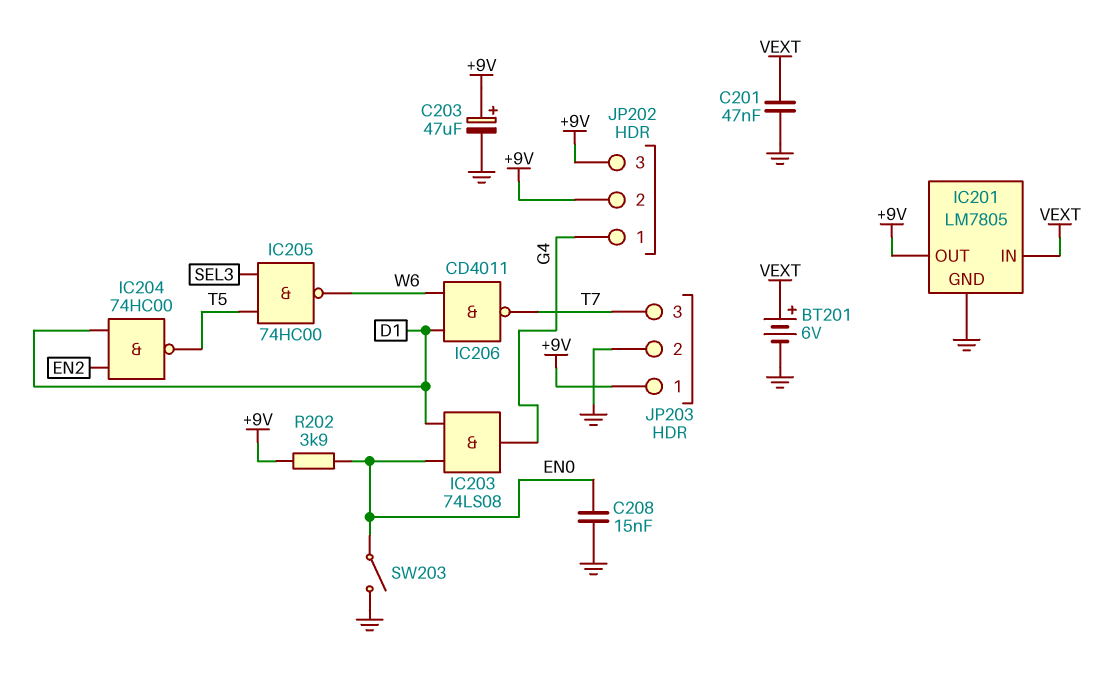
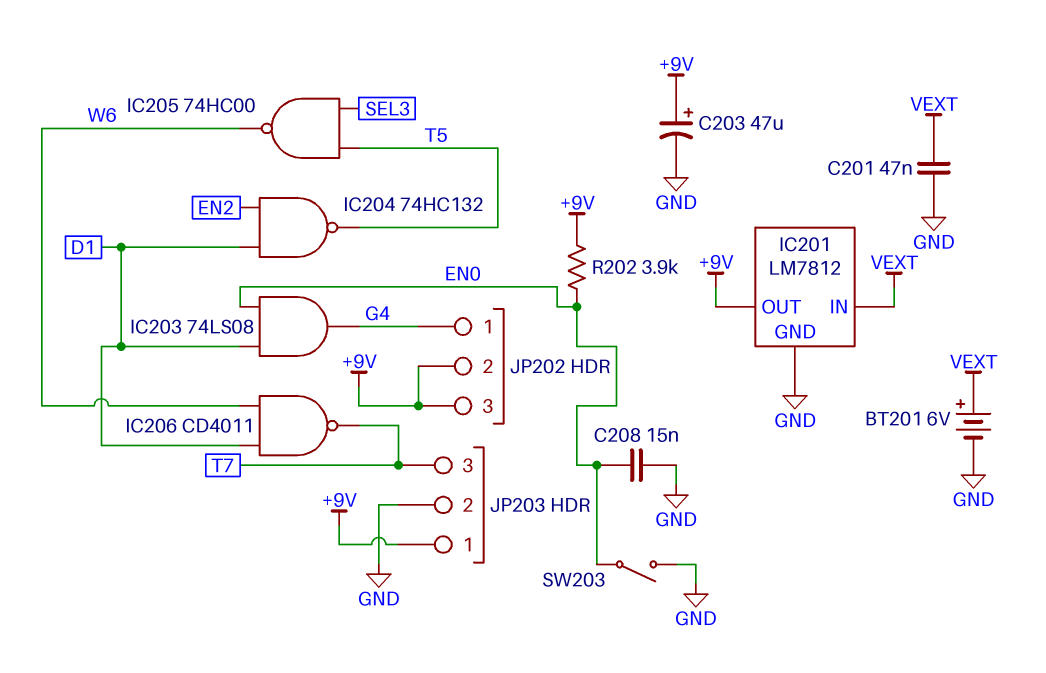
IC201: LM7805 -> LM7812
IC204: NAND 74HC00 (in D1, in EN2, out T5) -> NAND 74HC132 (in D1, in EN2, out T5)

